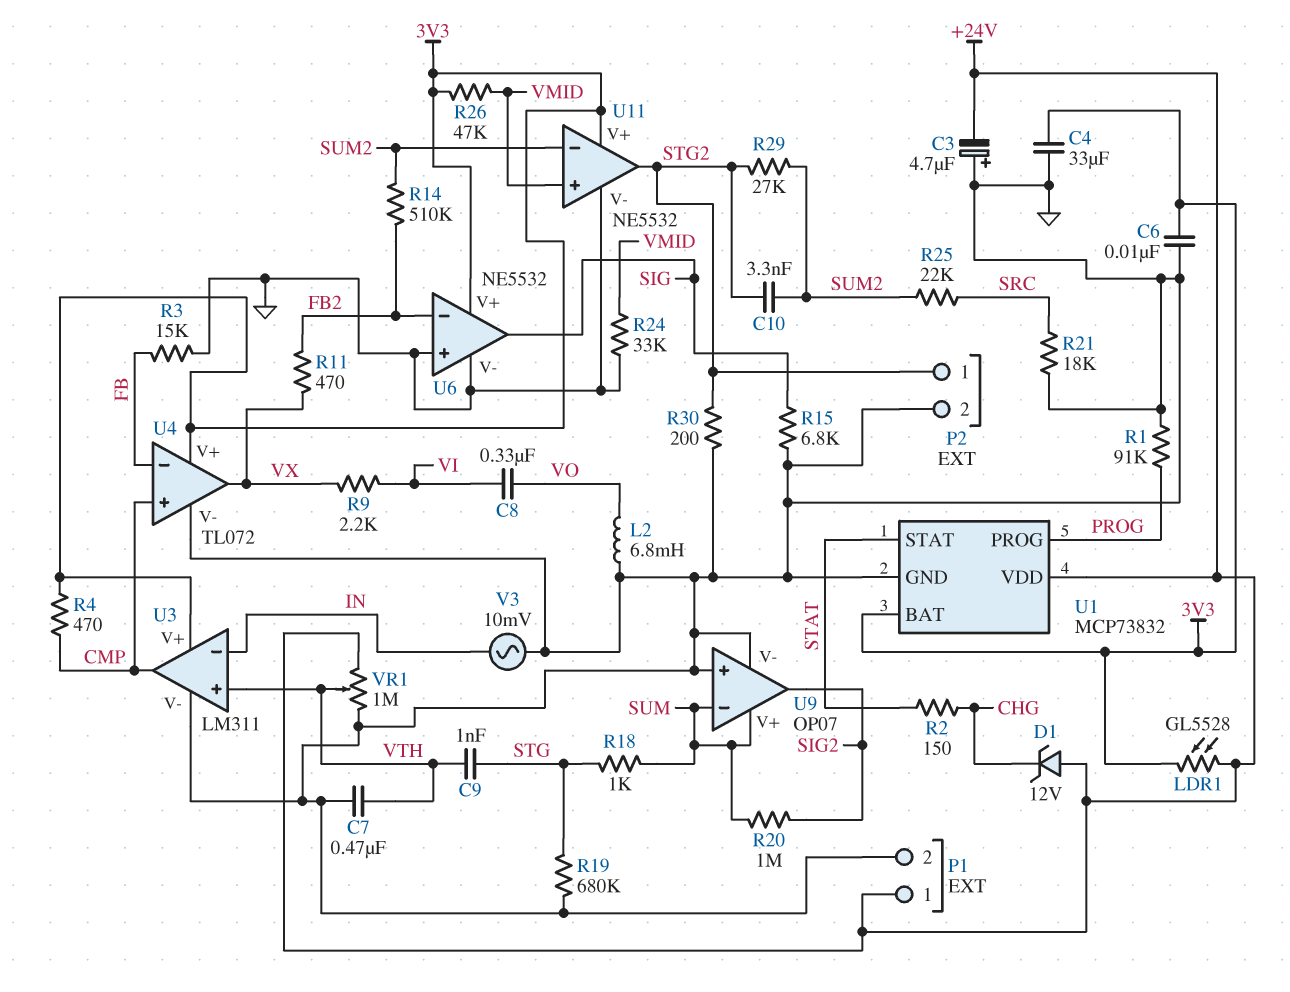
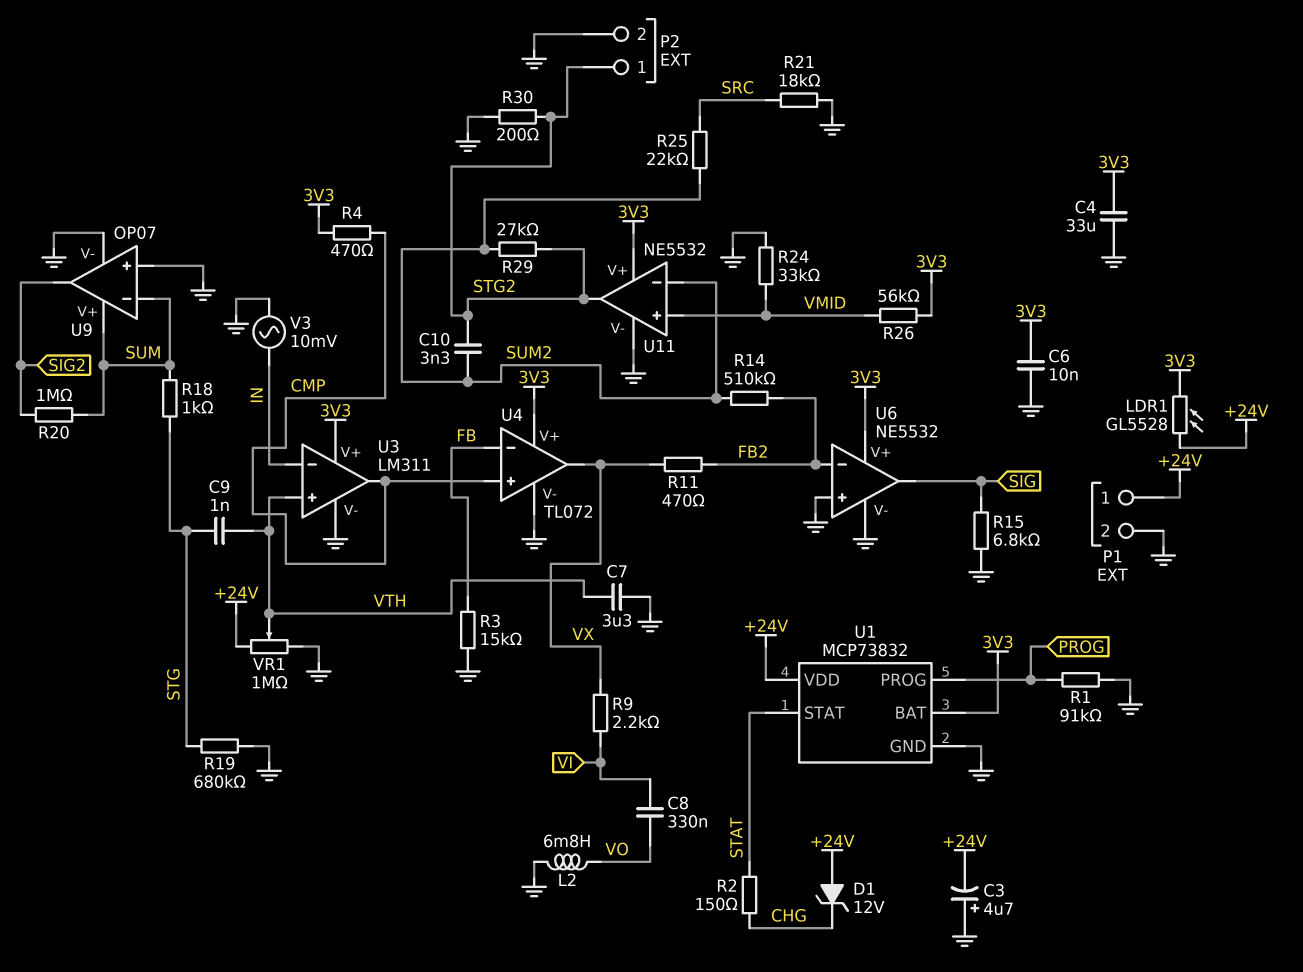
C7: 470nF (GND, VTH) -> 3.3uF (GND, VTH)
R26: 47k (3V3, VMID) -> 56k (3V3, VMID)

